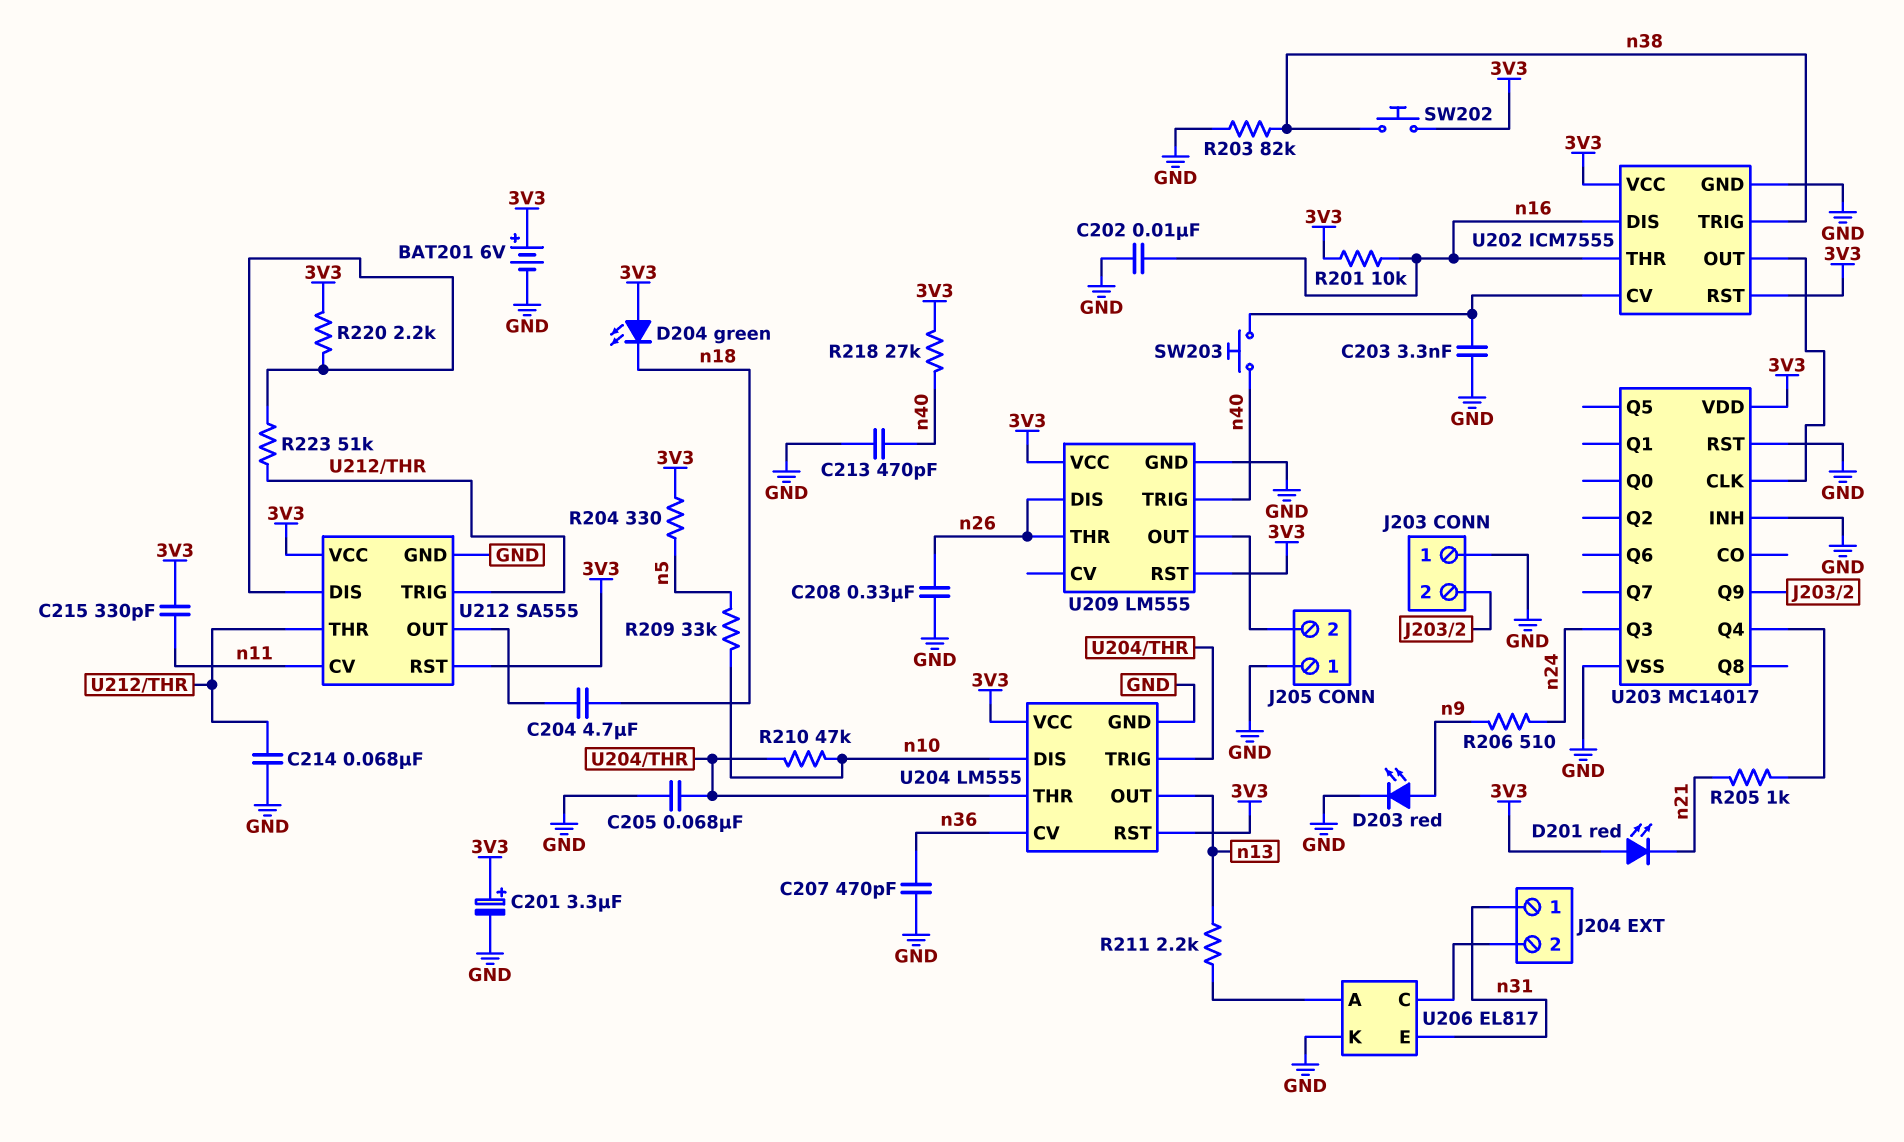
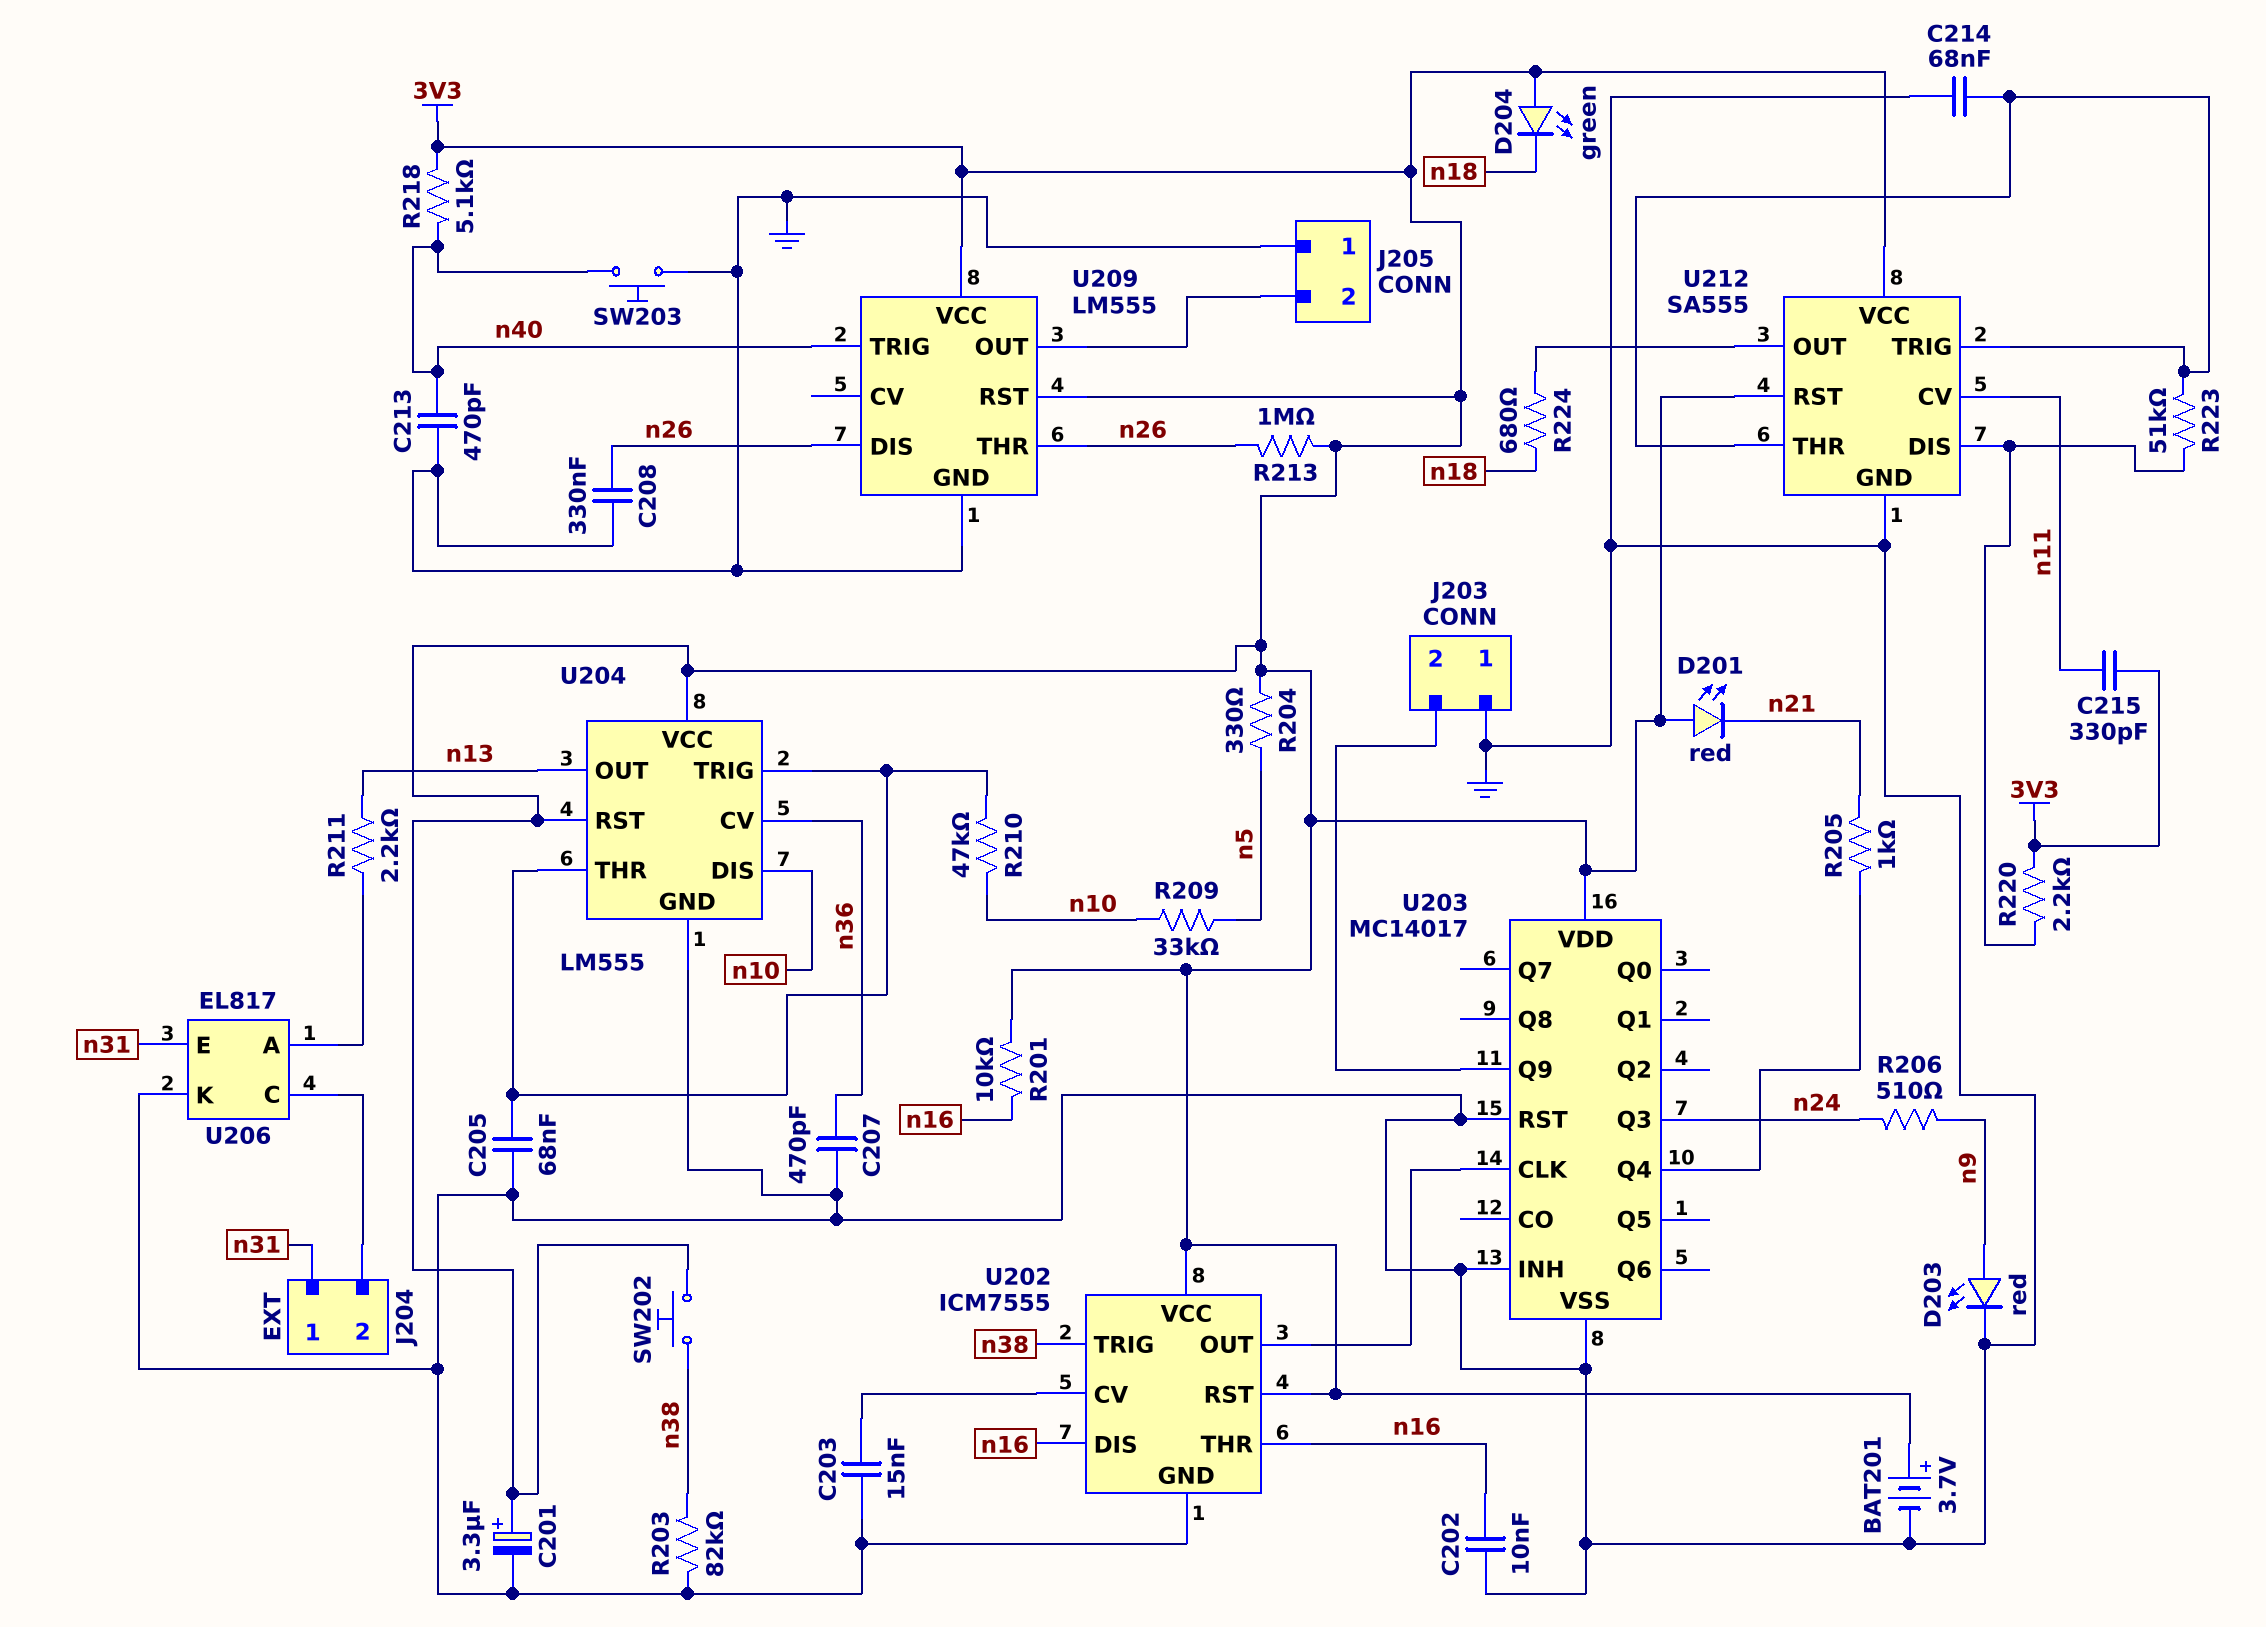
BAT201: 6V (plus 3V3, minus GND) -> 3.7V (plus 3V3, minus GND)
C203: 3.3nF (GND, U202/CV) -> 15nF (GND, U202/CV)
C204: 4.7uF (U212/OUT, n18) -> none
R213: none -> 1M (3V3, n26)
R218: 27k (3V3, n40) -> 5.1k (3V3, n40)
R224: none -> 680 (U212/OUT, n18)
SW203: button (U202/CV, n40) -> button (GND, n40)

